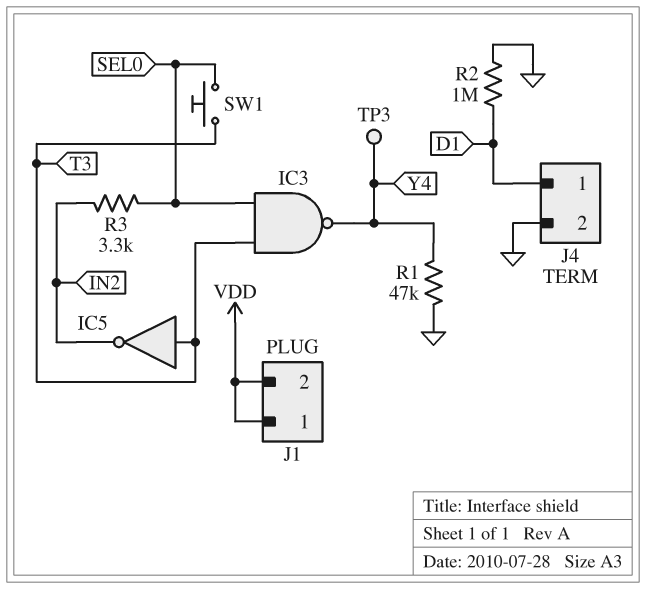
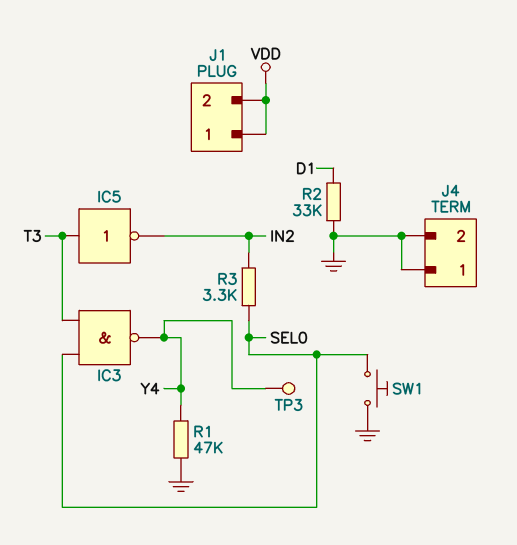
J4 pin 1: D1 -> GND
R2: 1M (D1, GND) -> 33k (D1, GND)
SW1: button (SEL0, T3) -> button (GND, SEL0)

